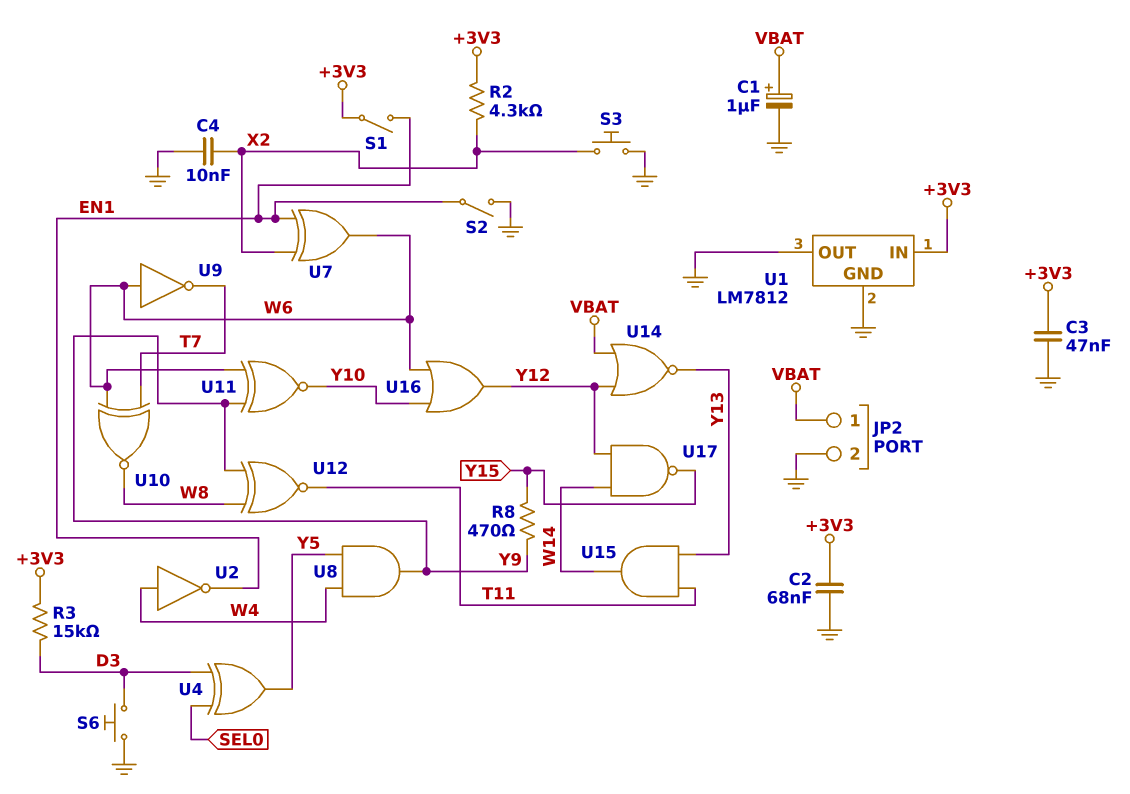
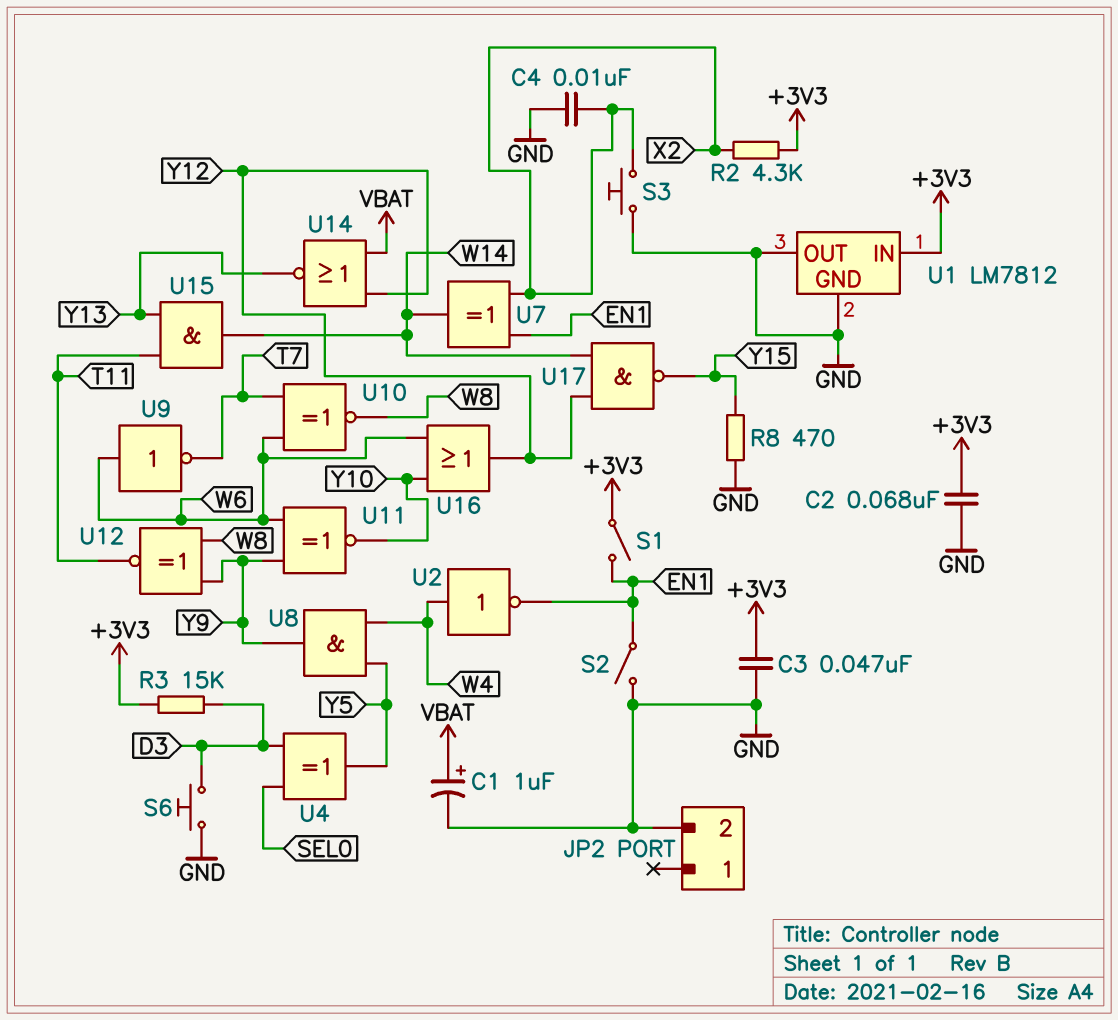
JP2 pin 1: VBAT -> none
R8: 470 (Y9, Y15) -> 470 (GND, Y15)
U7: XOR (in EN1, in X2, out W6) -> XOR (in EN1, in X2, out W14)

